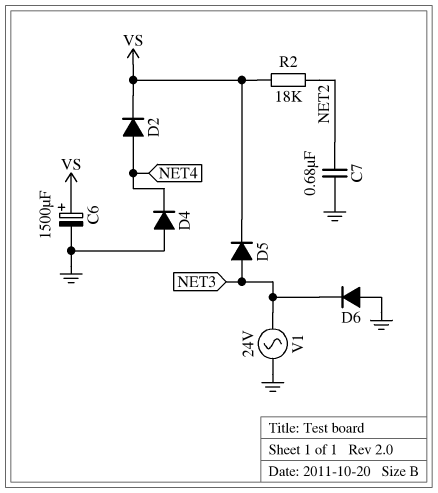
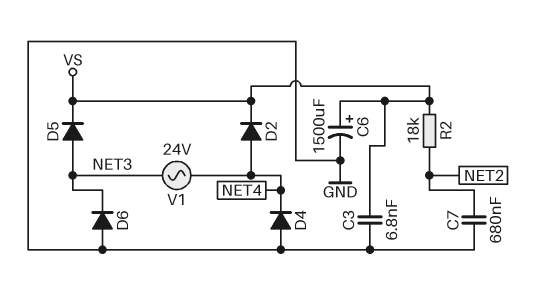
C3: none -> 6.8nF (GND, VS)
V1: AC 24V (GND, NET3) -> AC 24V (NET3, NET4)

